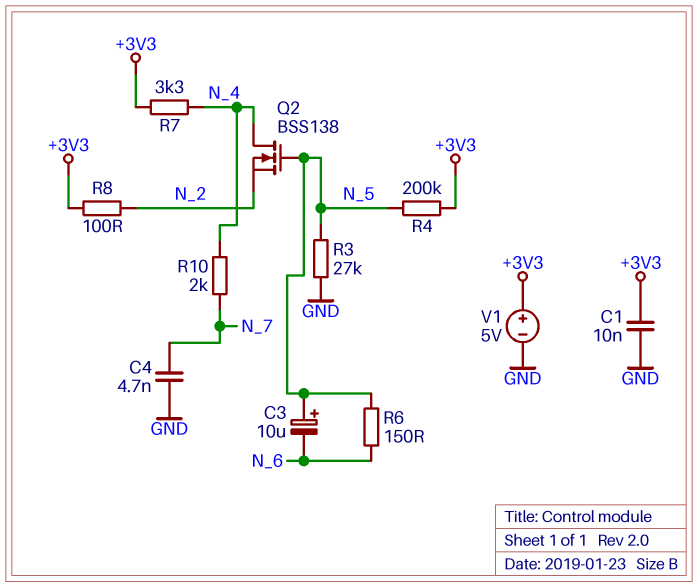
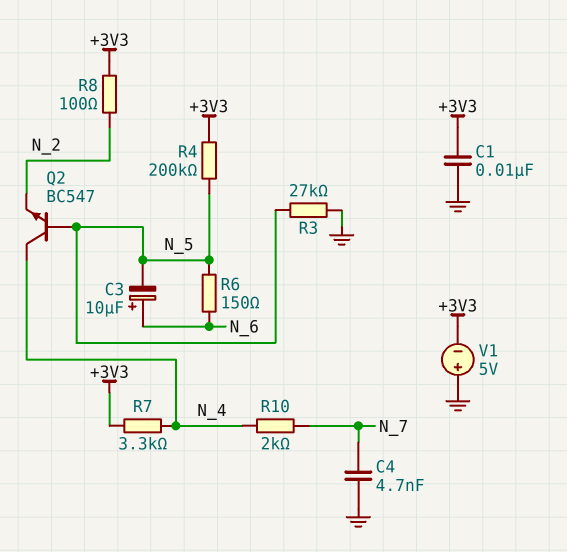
C3: 10uF (plus N_5, minus N_6) -> 10uF (plus N_6, minus N_5)
Q2: NMOS BSS138 (G N_5, D N_4, S N_2) -> NPN BC547 (B N_5, C N_4, E N_2)
V1: 5V (plus +3V3, minus GND) -> 5V (plus GND, minus +3V3)

